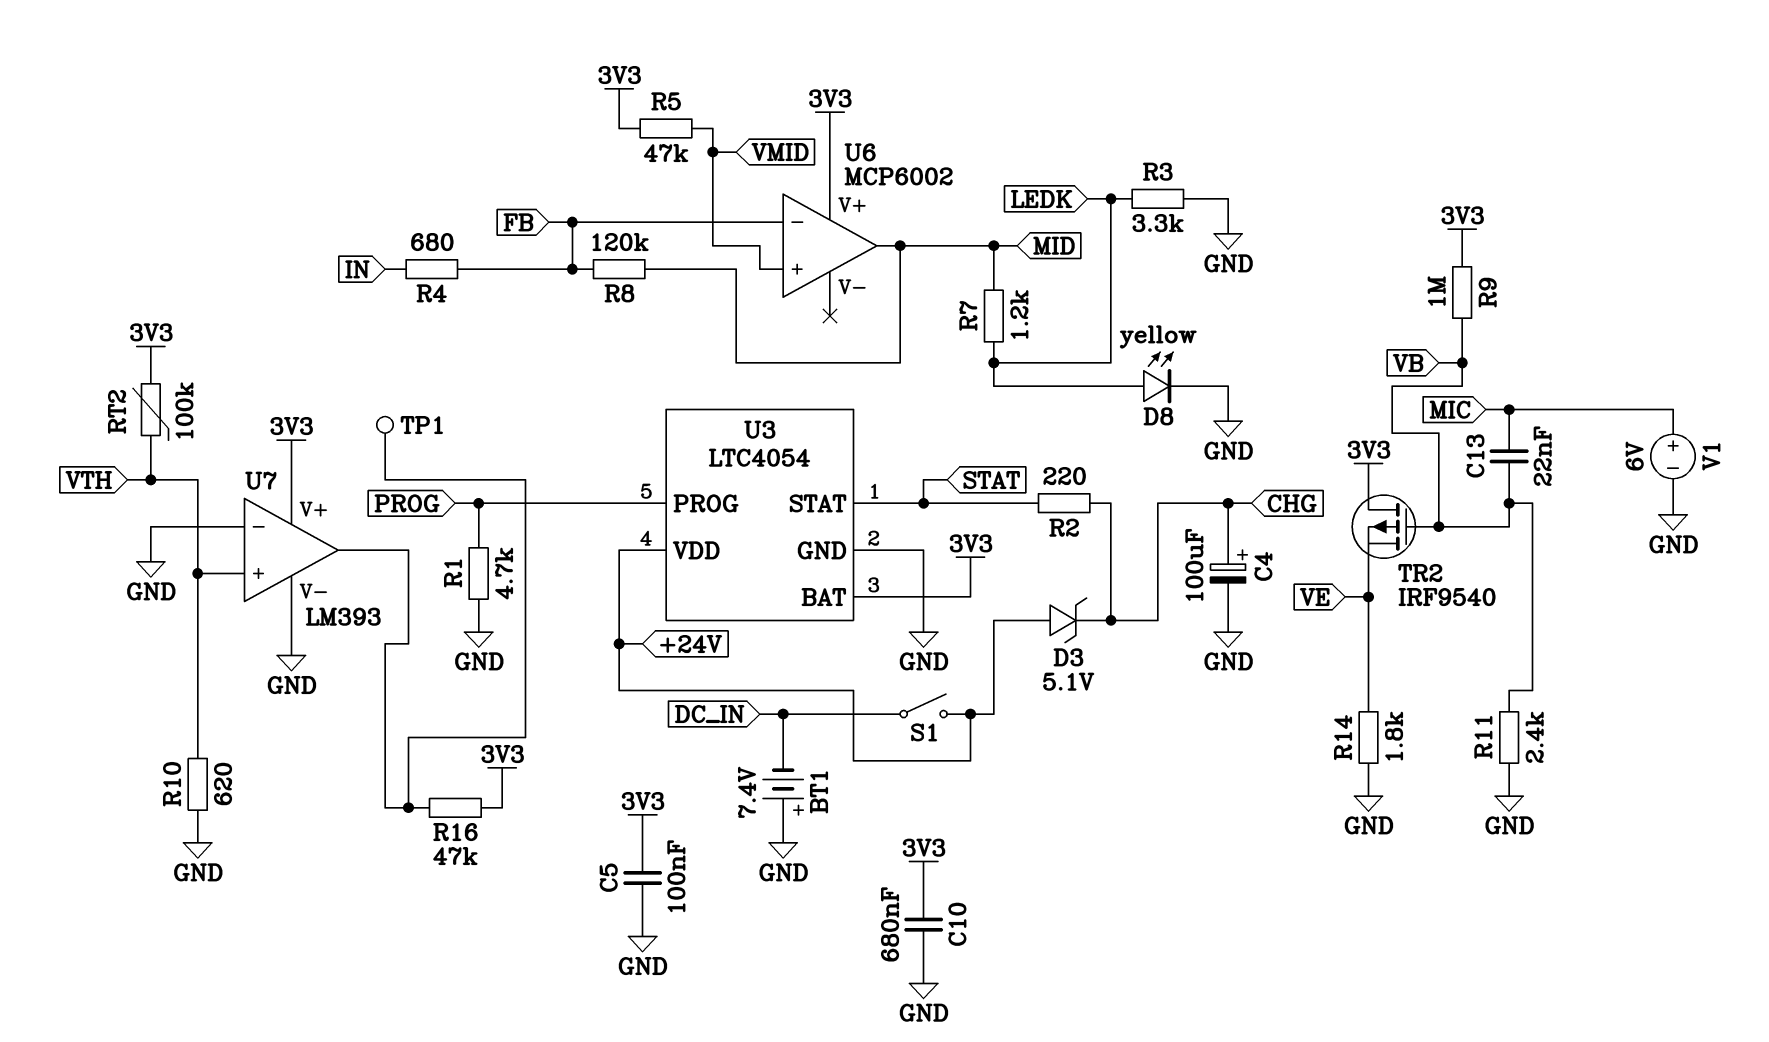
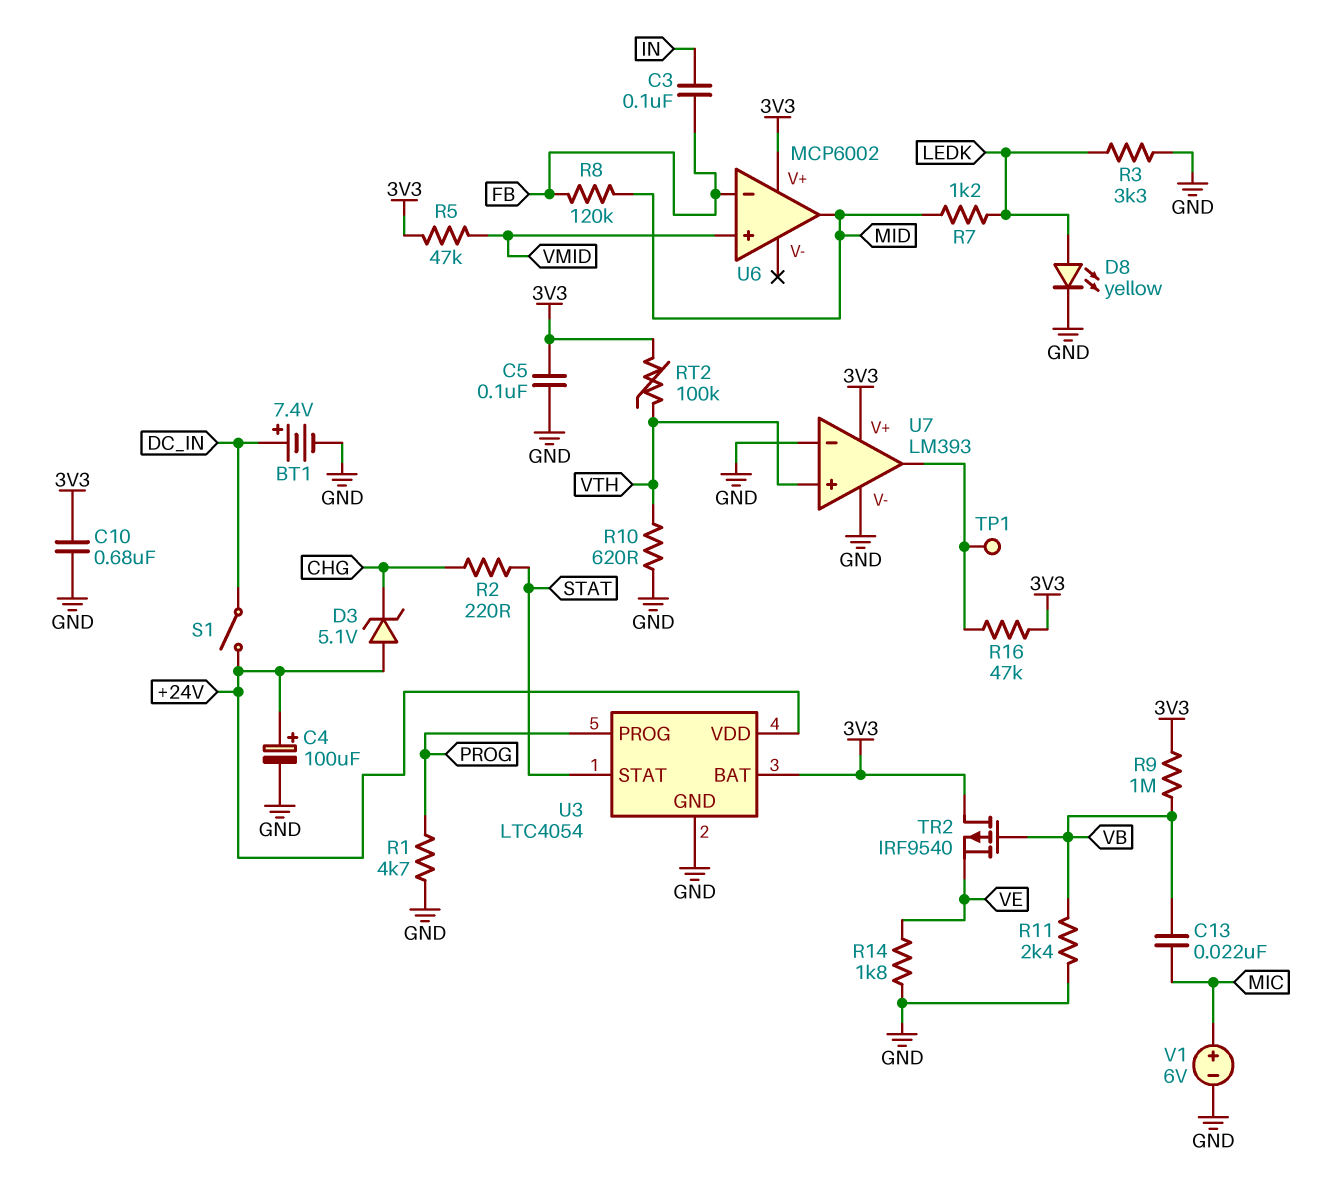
BT1: 7.4V (plus GND, minus DC_IN) -> 7.4V (plus DC_IN, minus GND)
C3: none -> 100nF (FB, IN)
C4: 100uF (plus CHG, minus GND) -> 100uF (plus +24V, minus GND)
R4: 680 (FB, IN) -> none

